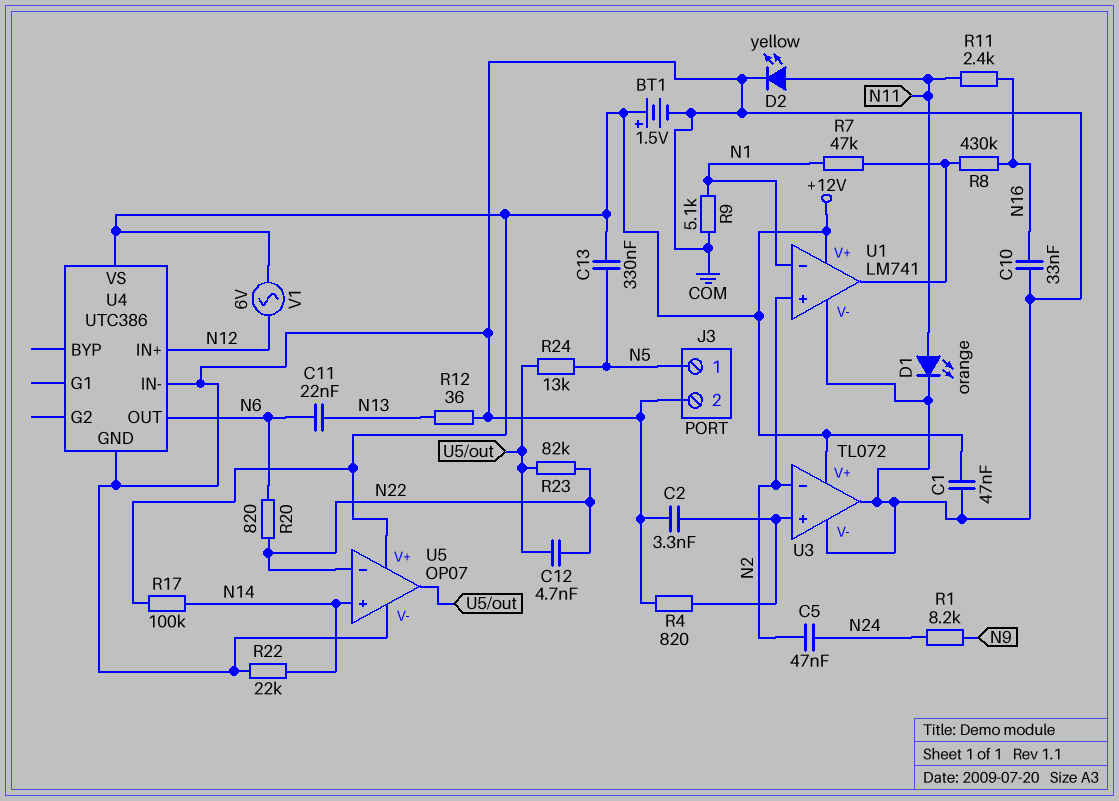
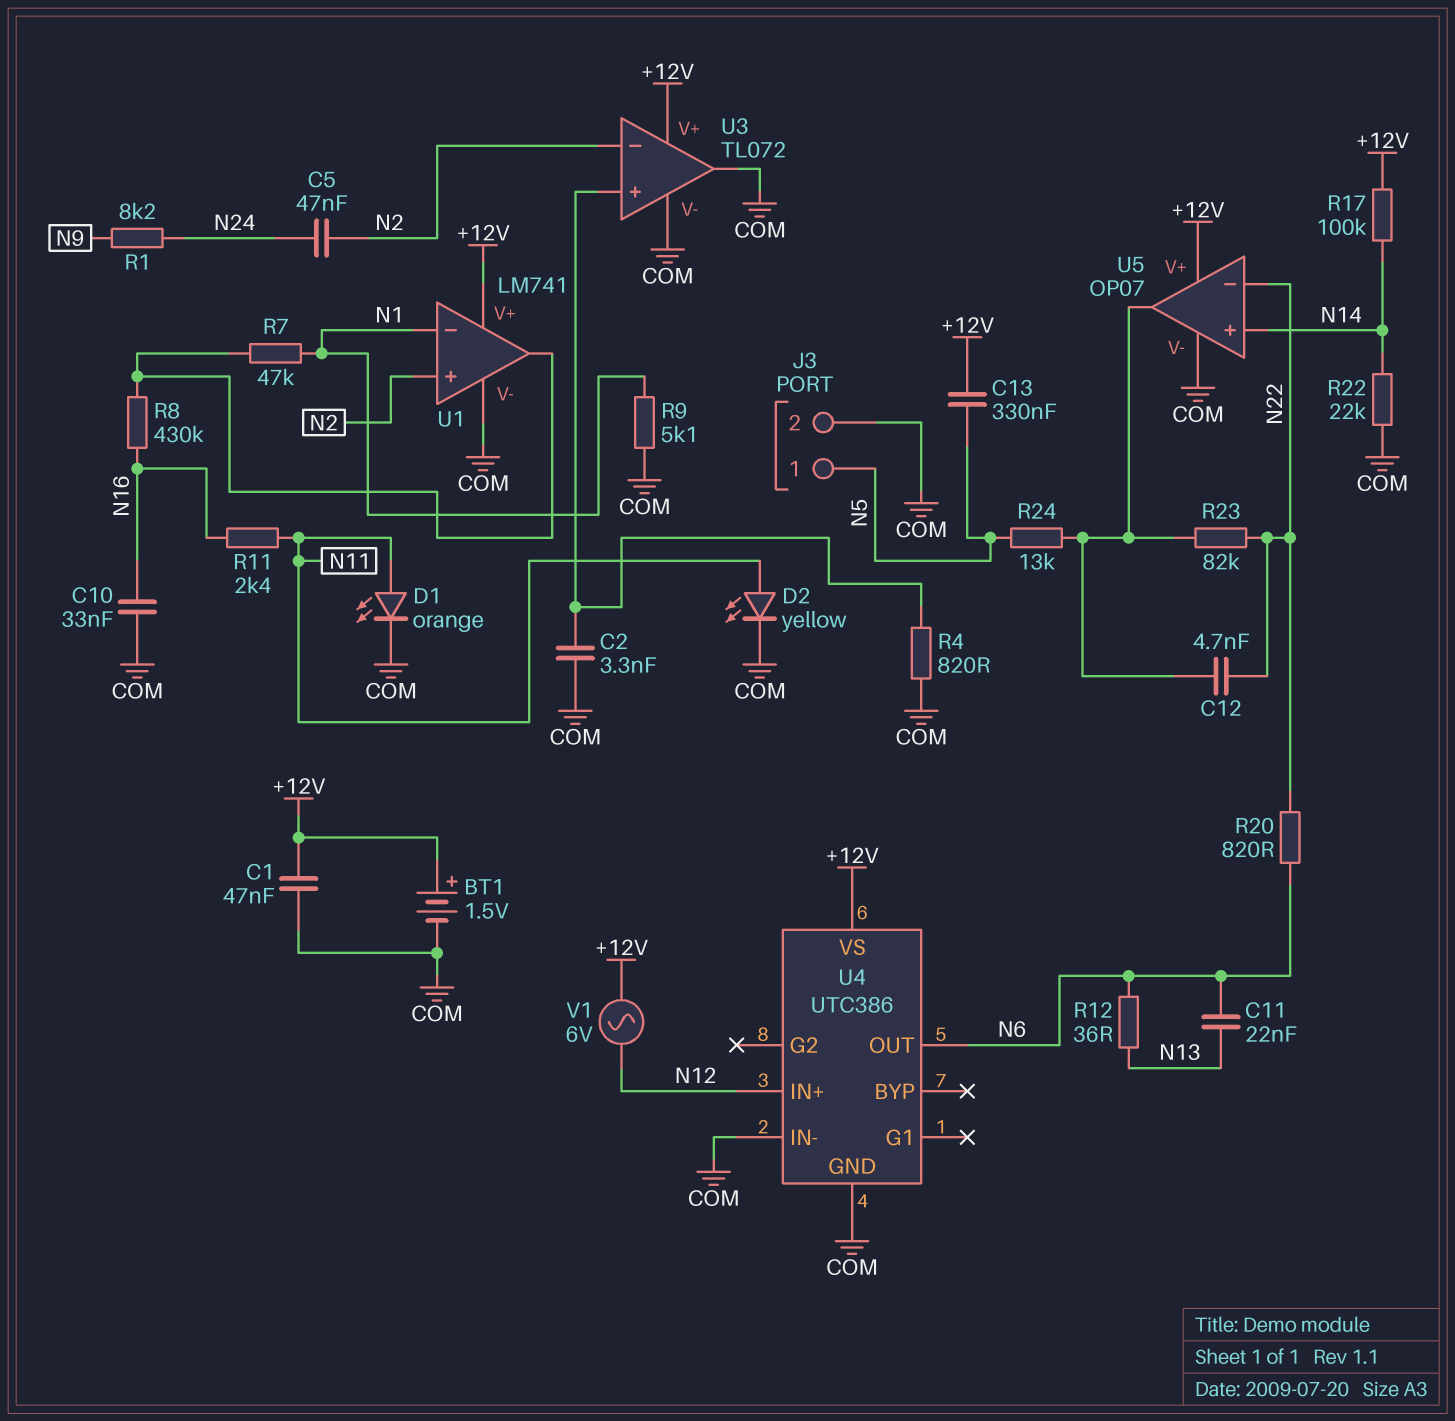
R12: 36 (COM, N13) -> 36 (N6, N13)

